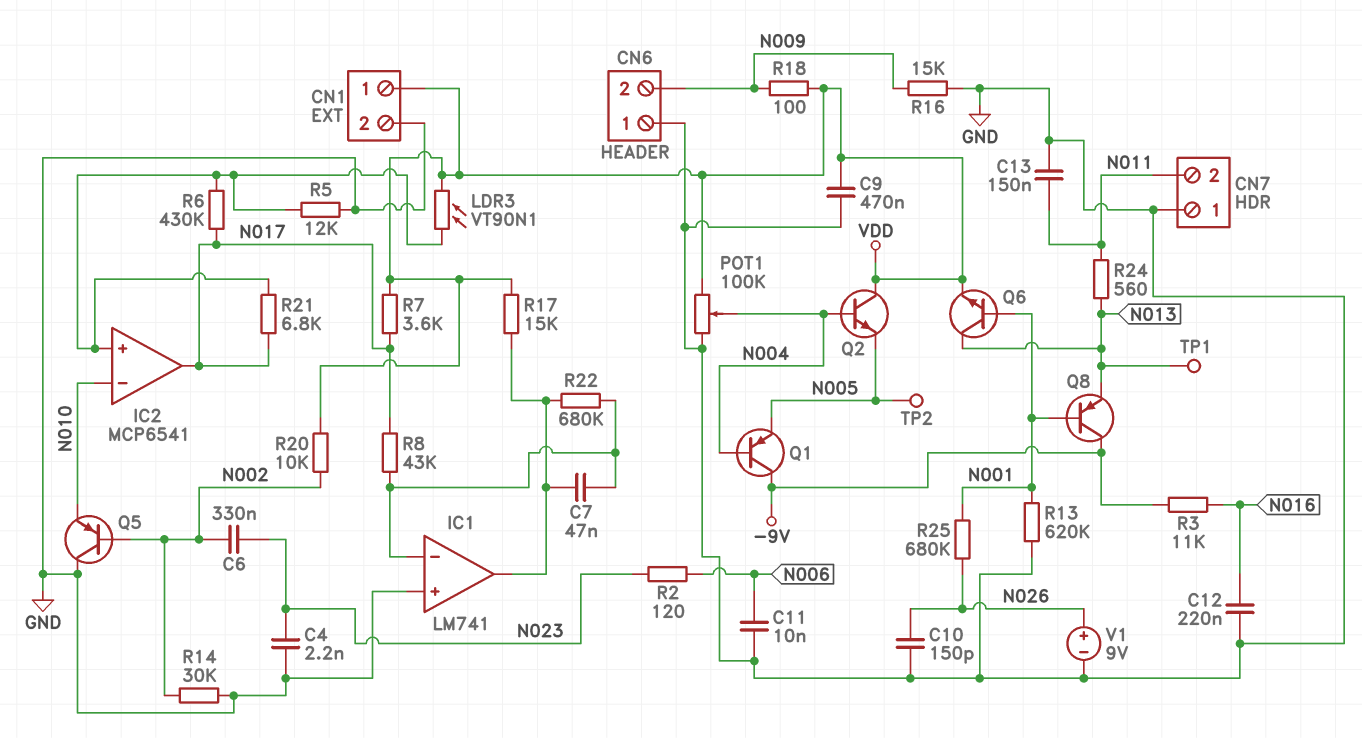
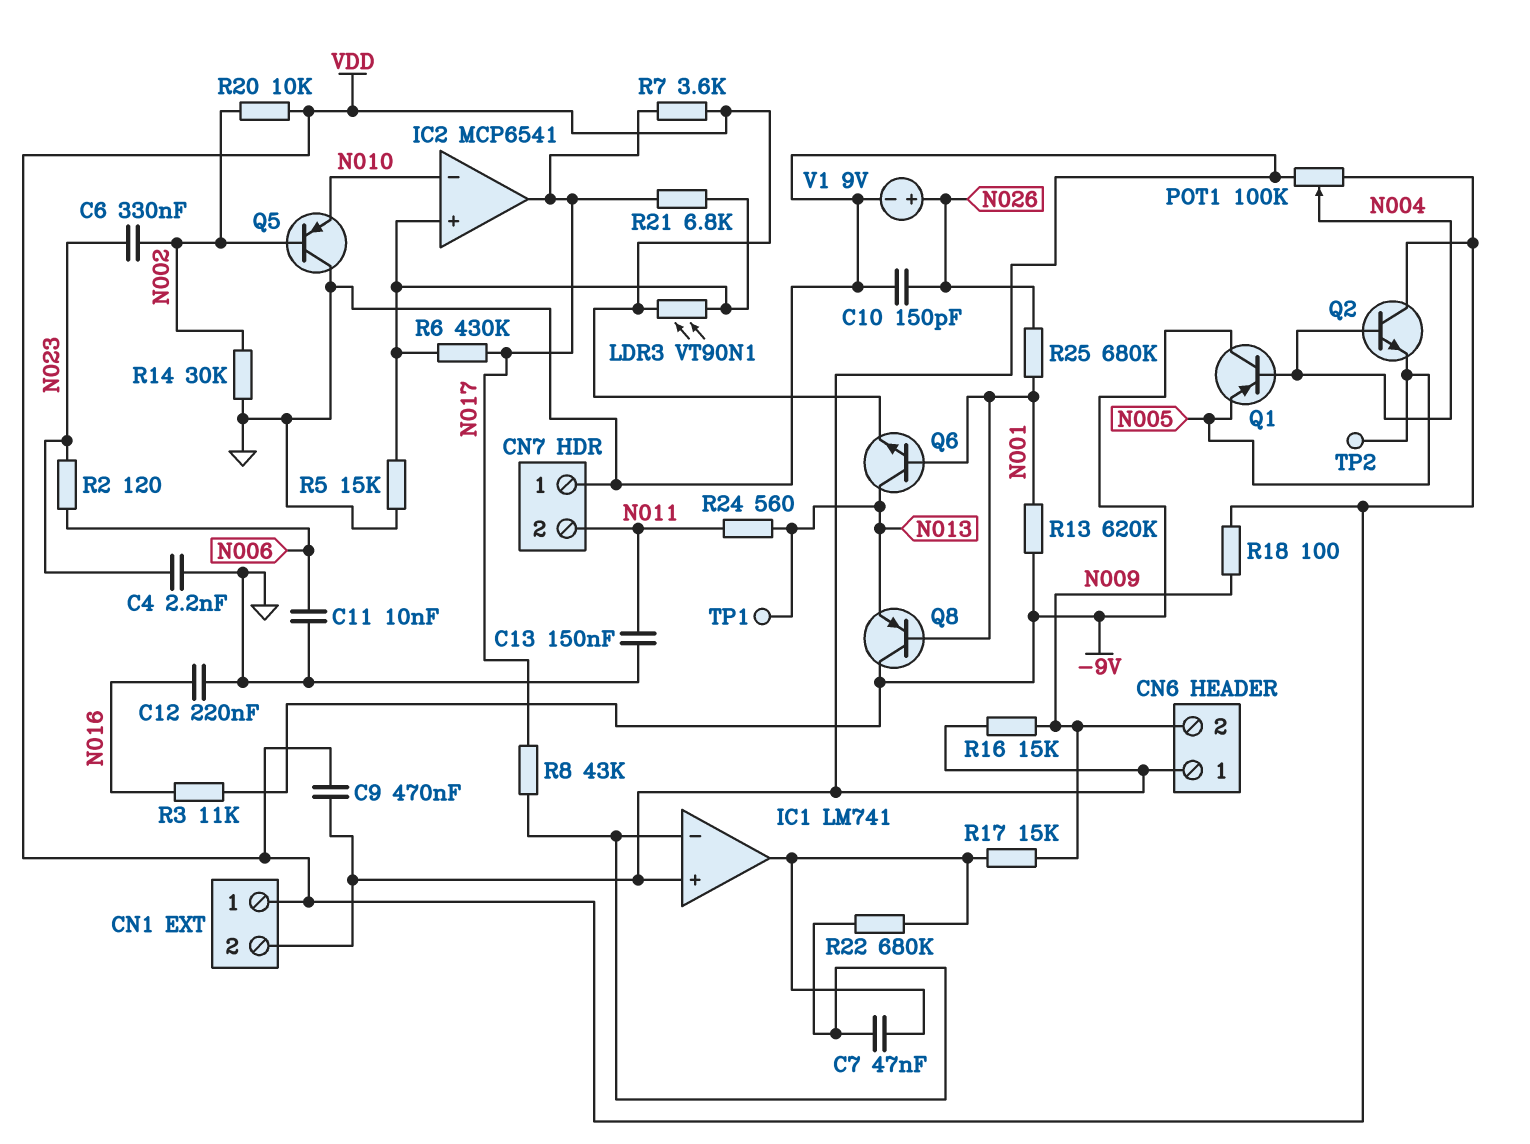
R5: 12k (GND, IC2/in+) -> 15k (GND, IC2/in+)
R13: 620k (GND, N001) -> 620k (-9V, N001)
R17: 15k (IC1/out, VDD) -> 15k (IC1/out, N009)

